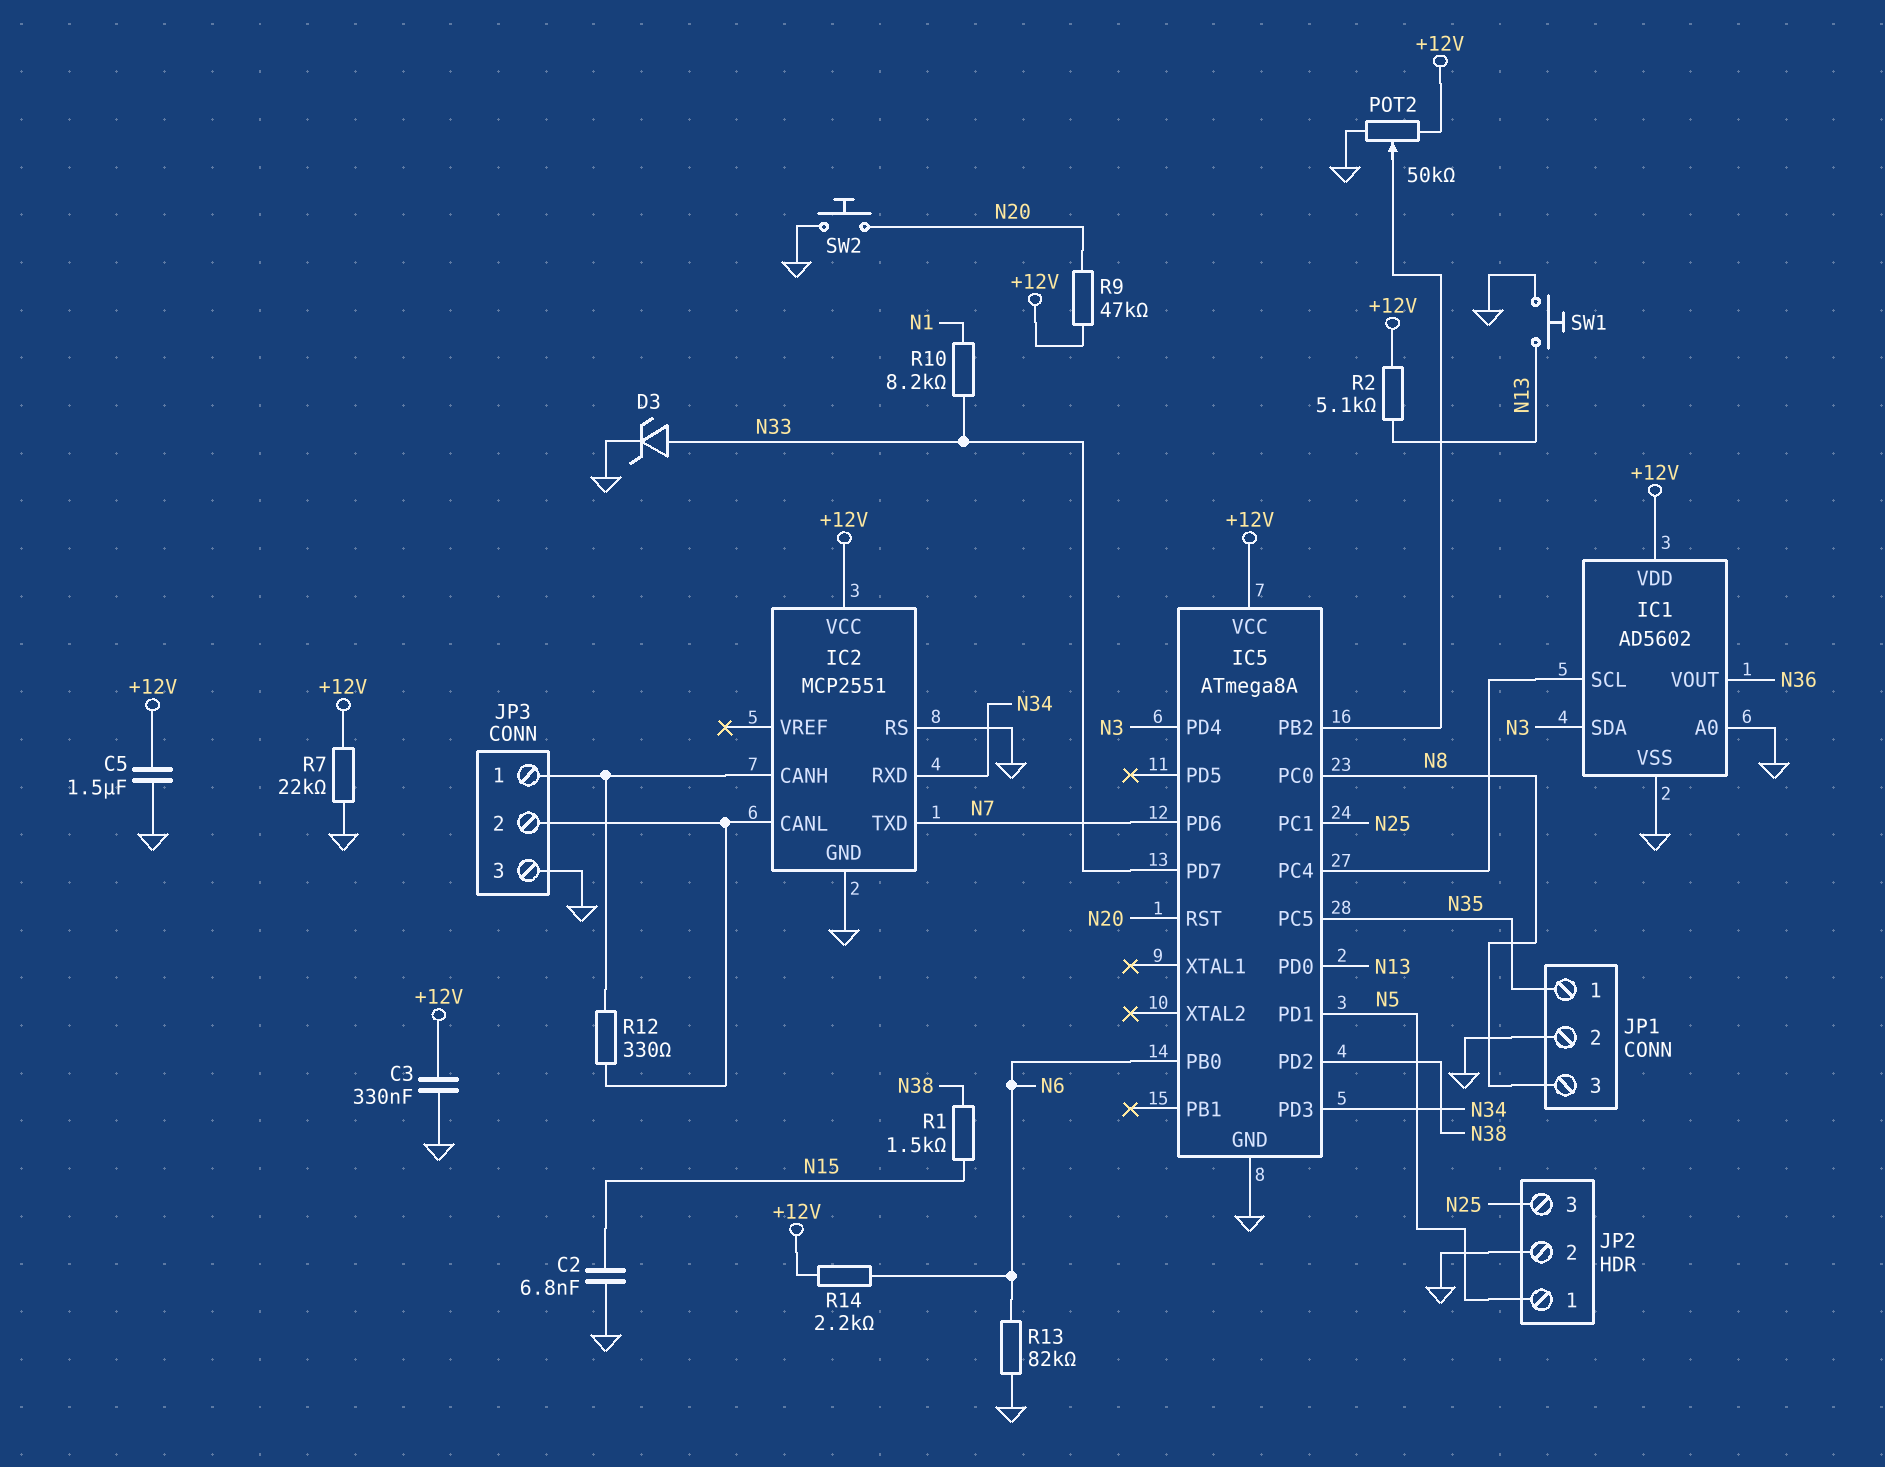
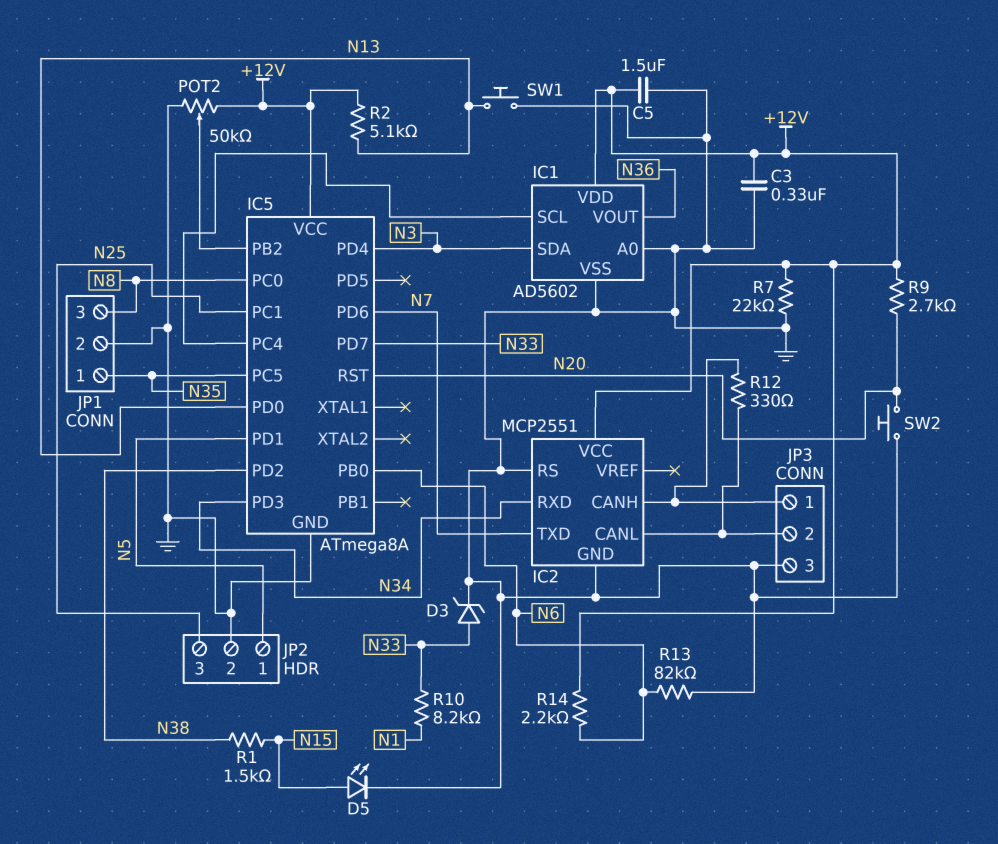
C2: 6.8nF (GND, N15) -> none
D5: none -> LED (A N15, K GND)
R9: 47k (+12V, N20) -> 2.7k (+12V, N20)

